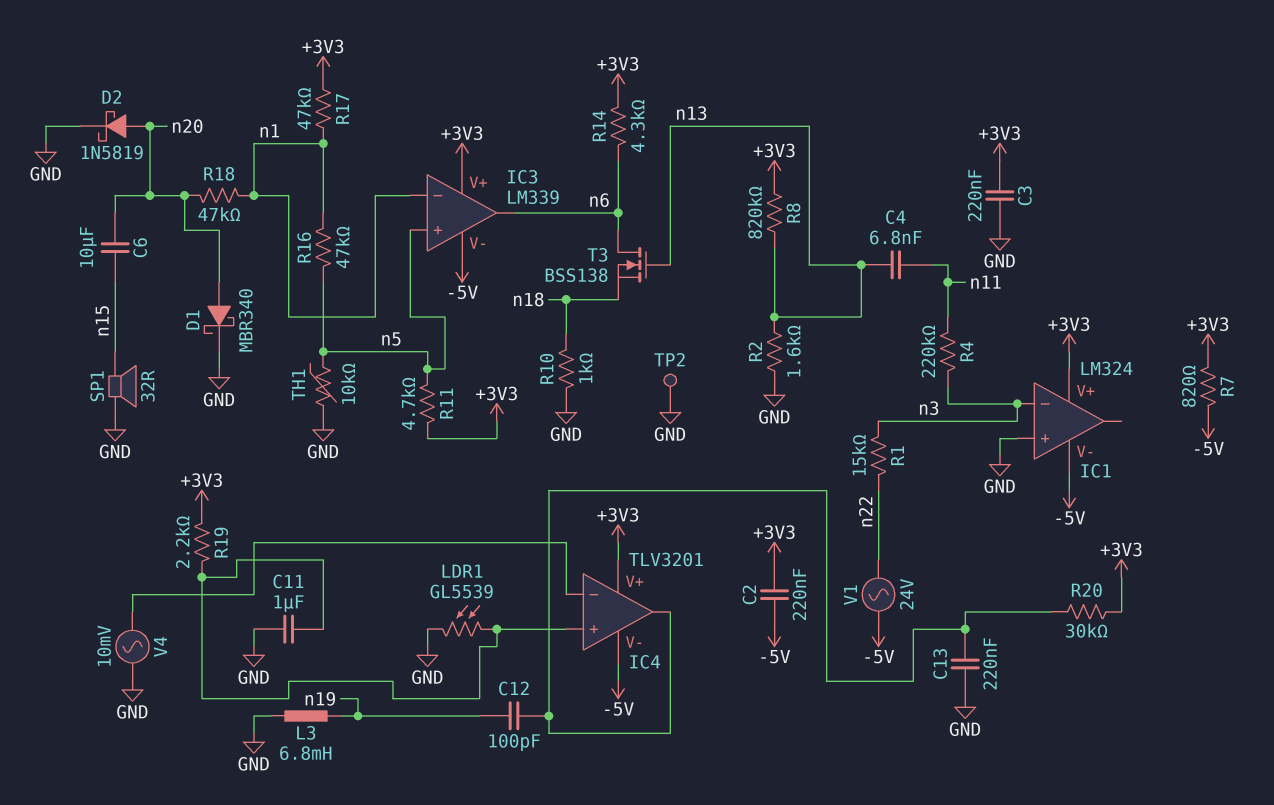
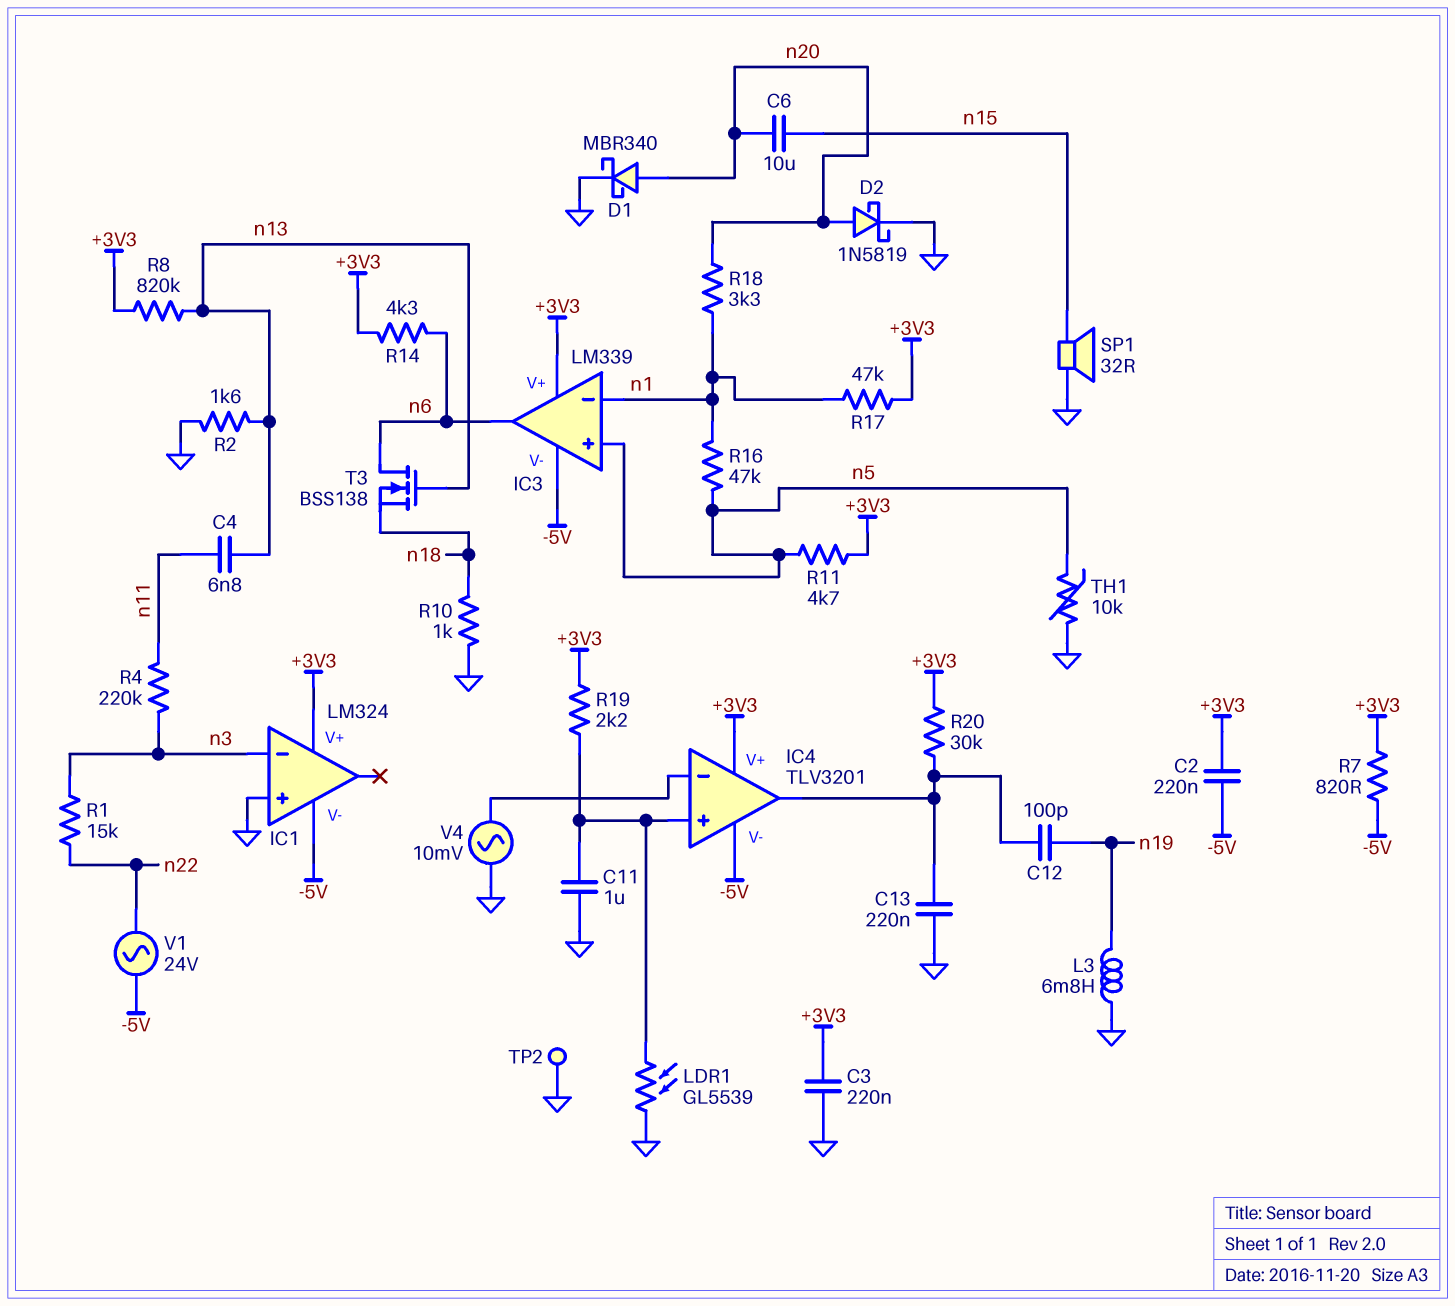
R18: 47k (n1, n20) -> 3.3k (n1, n20)

